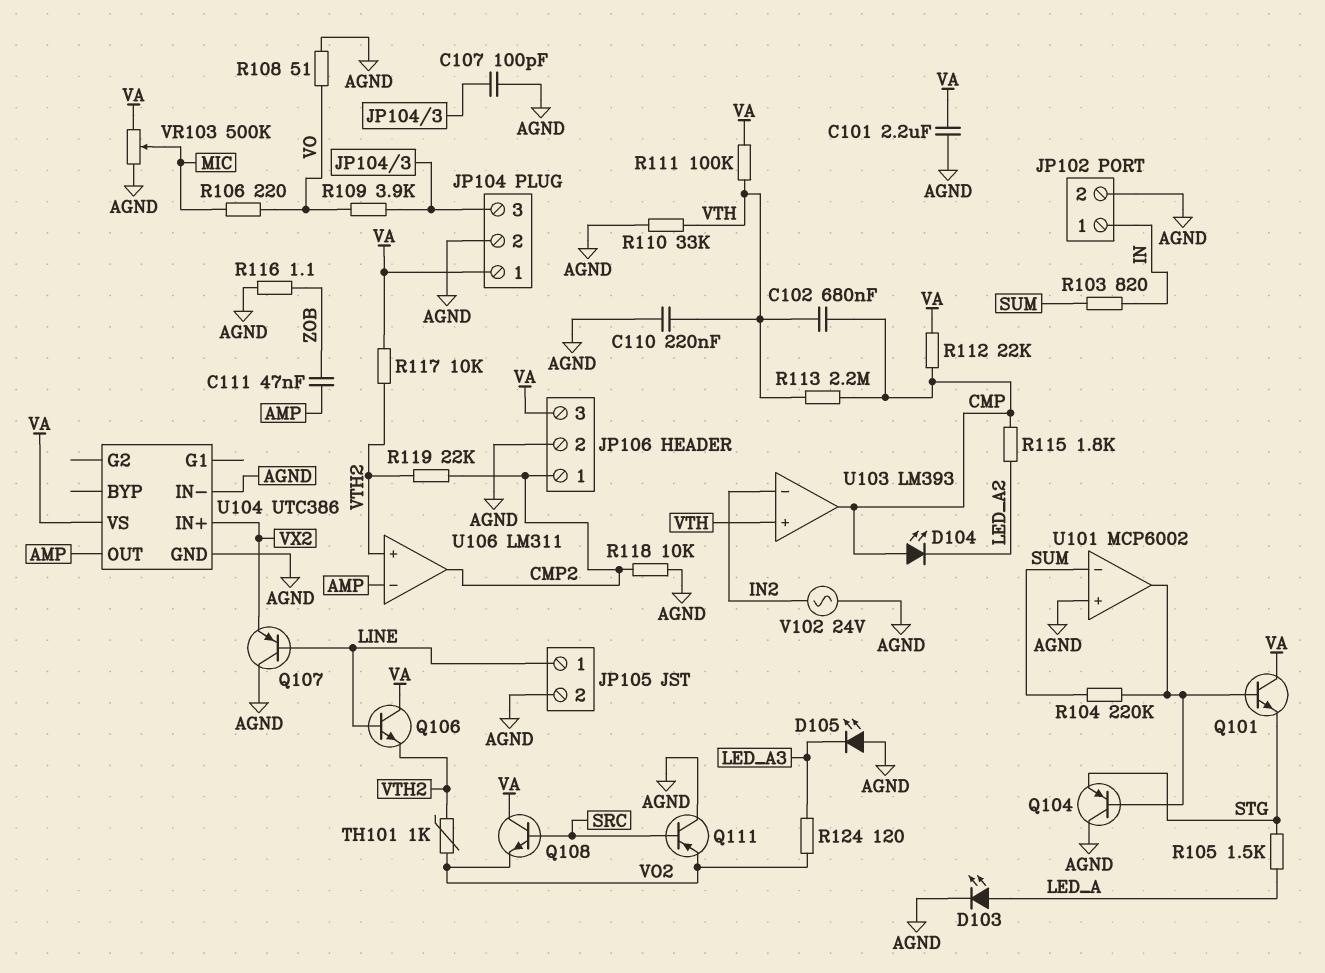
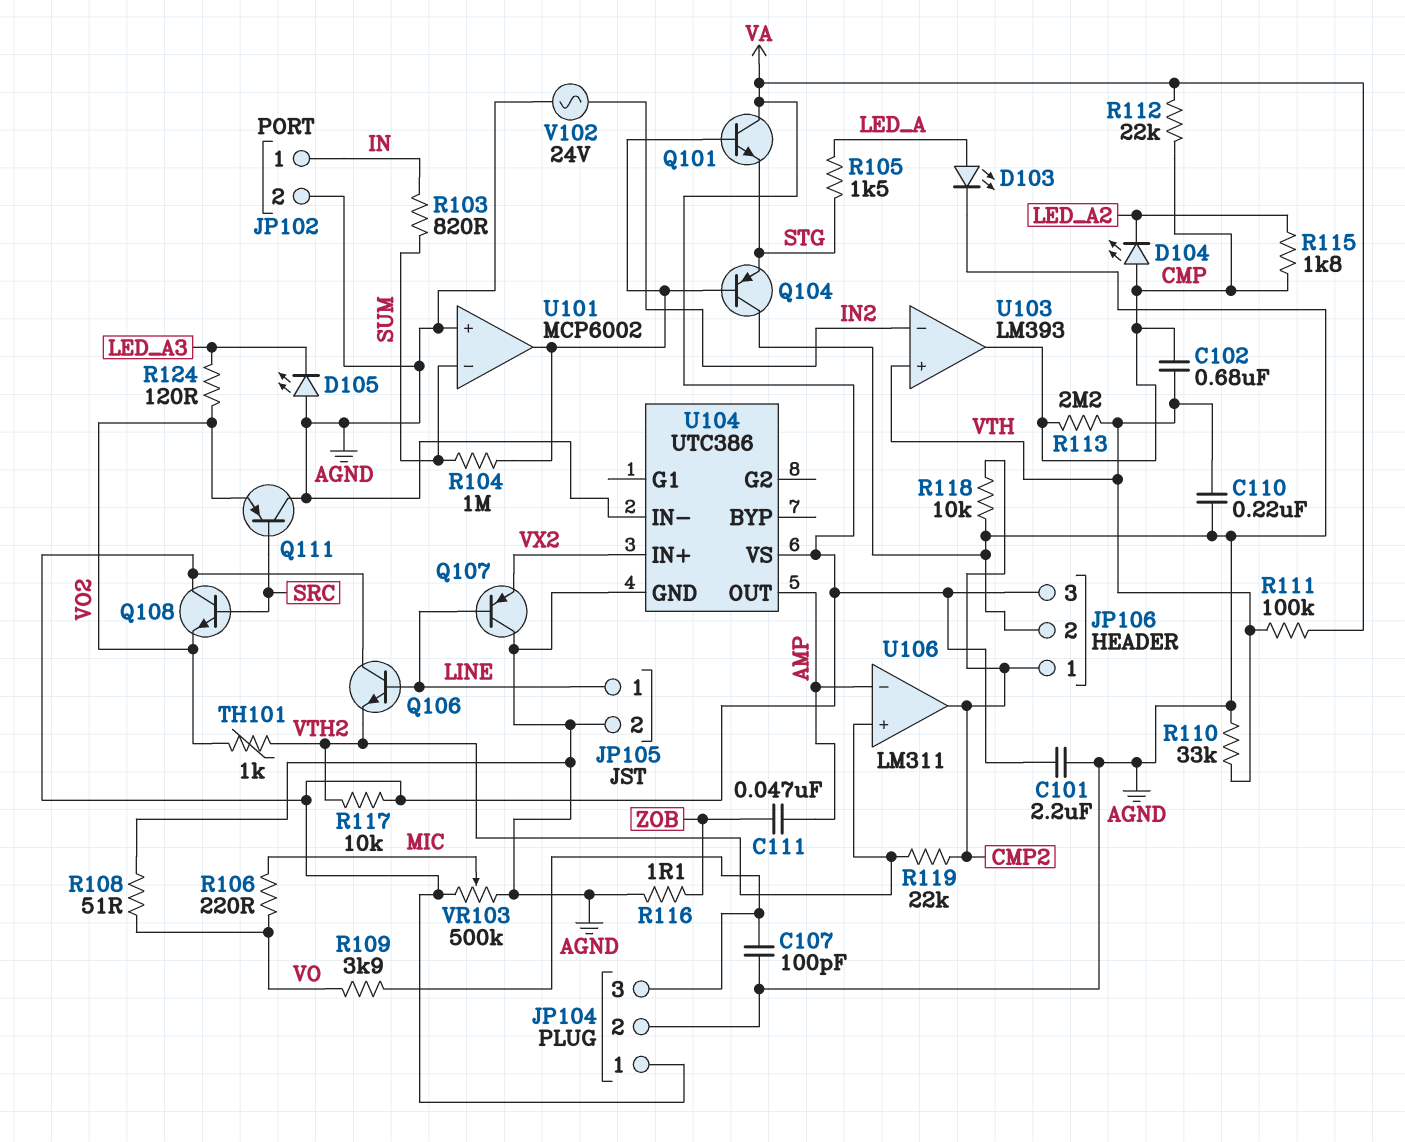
R104: 220k (SUM, U101/out) -> 1M (SUM, U101/out)

